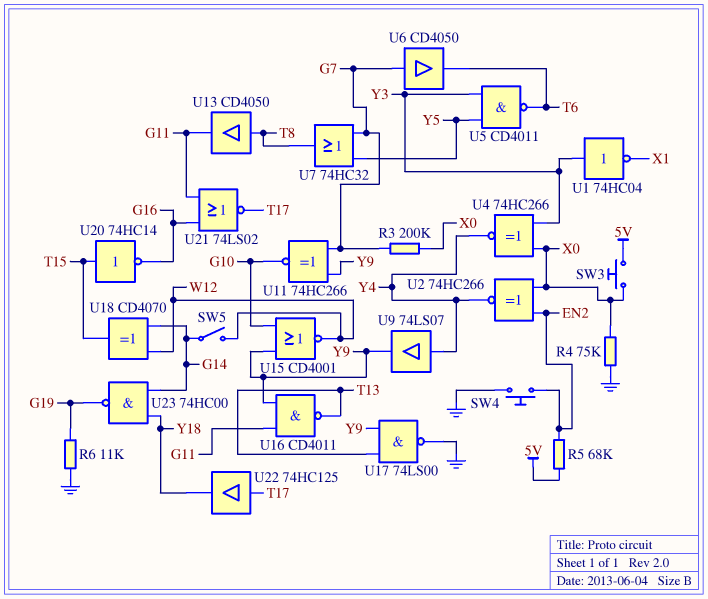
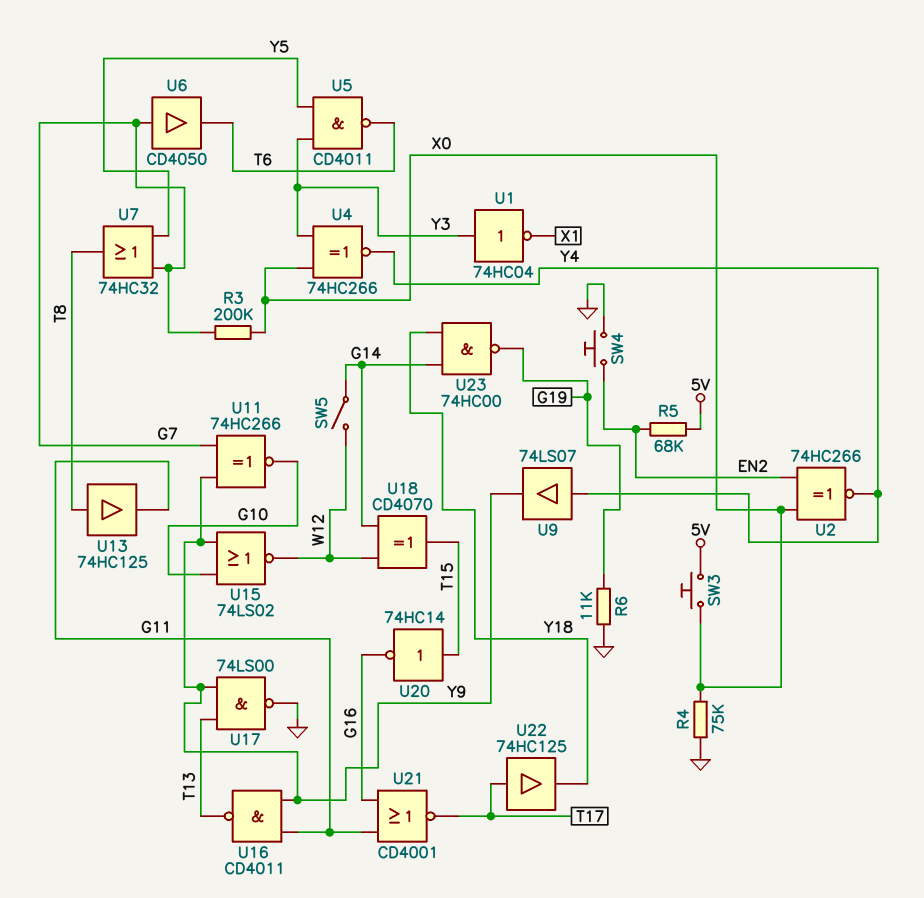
U13: buffer CD4050 (in T8, out G11) -> buffer 74HC125 (in T8, out G11)
U15: NOR CD4001 (in G10, in Y9, out W12) -> NOR 74LS02 (in G10, in Y9, out W12)
U21: NOR 74LS02 (in G11, in G16, out T17) -> NOR CD4001 (in G11, in G16, out T17)

